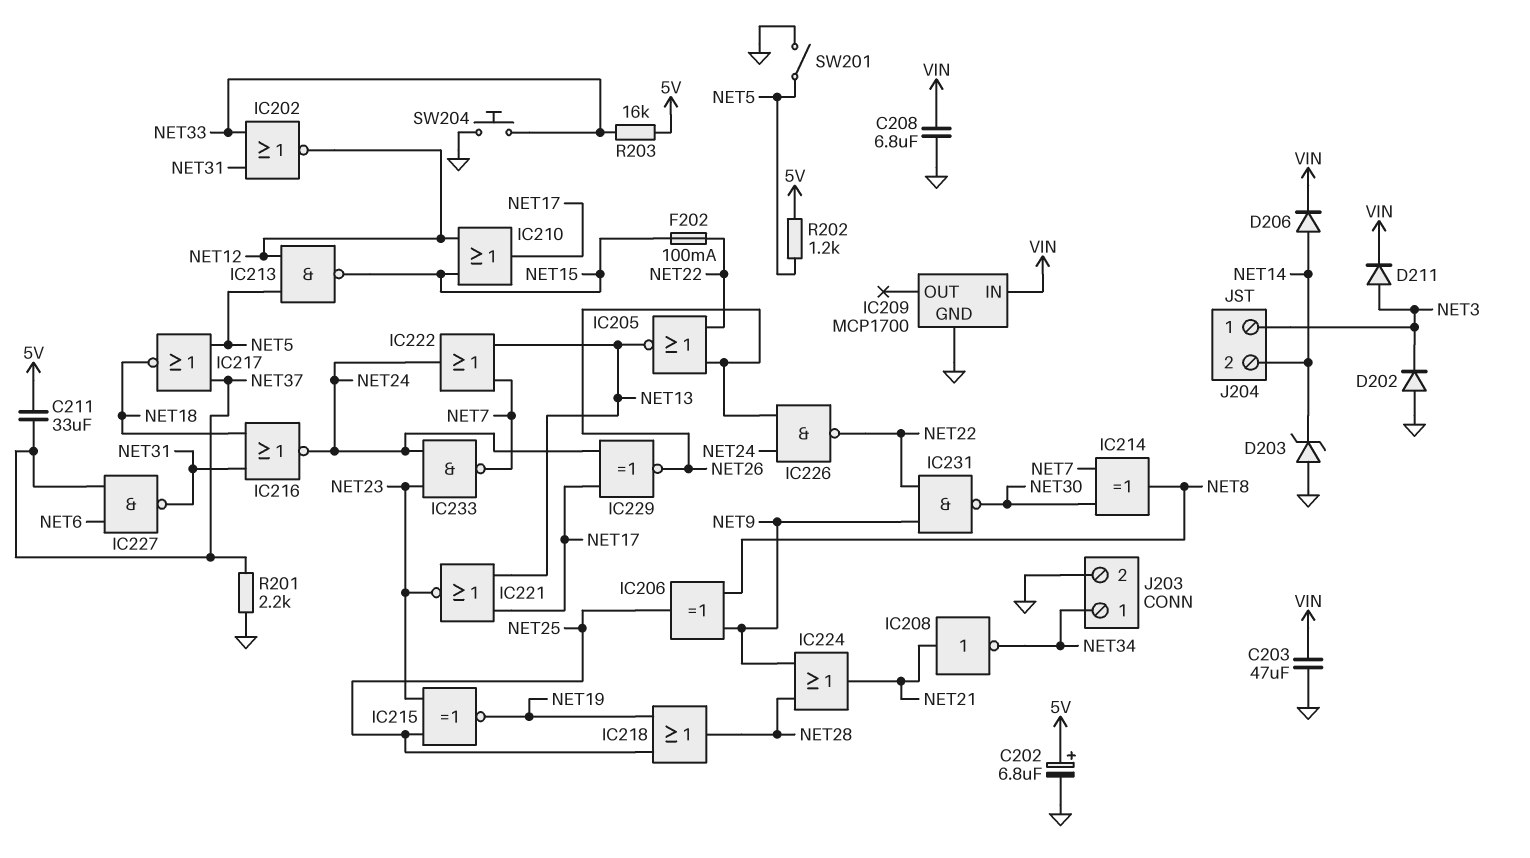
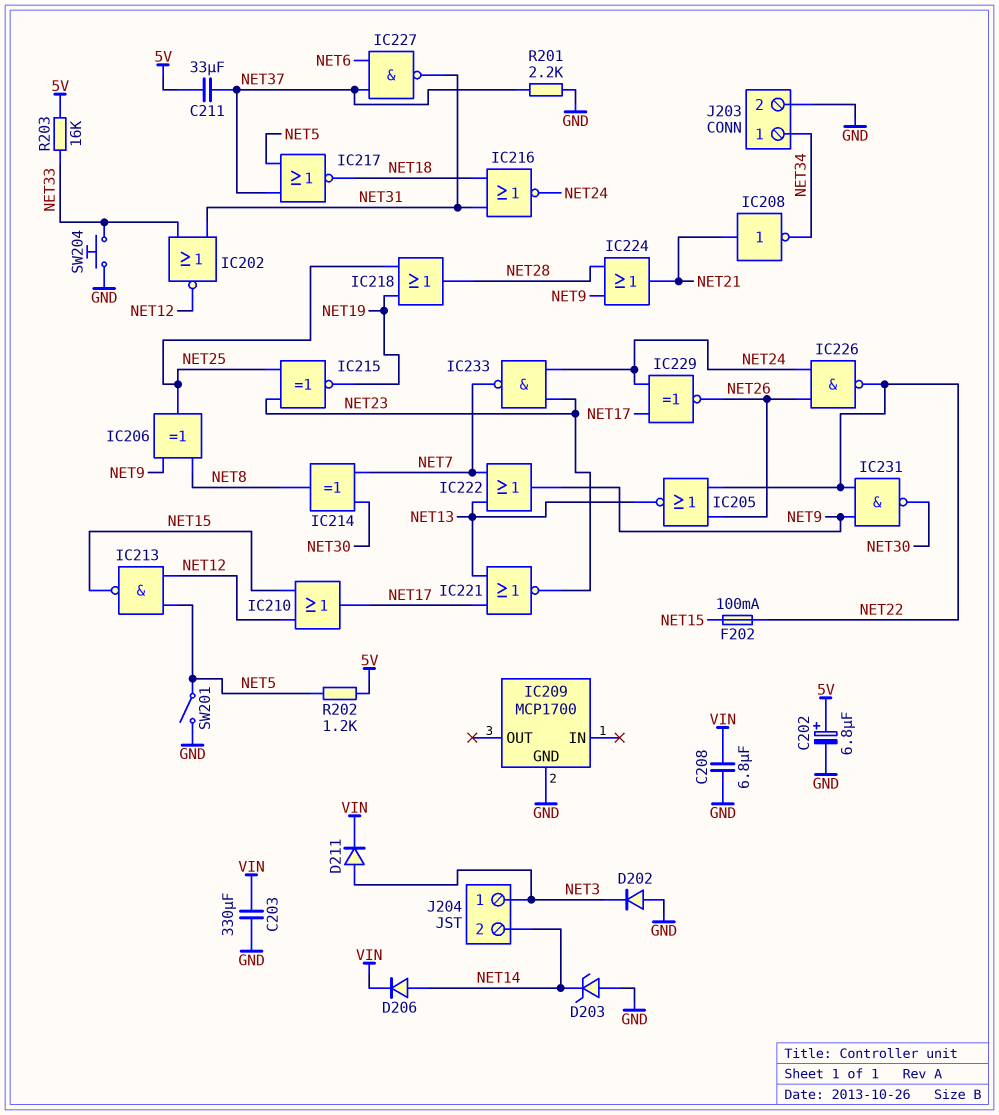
C203: 47uF (GND, VIN) -> 330uF (GND, VIN)
IC209 pin IN: VIN -> none
IC222: OR (in NET7, in NET13, out NET24) -> OR (in NET7, in NET13, out NET9)

